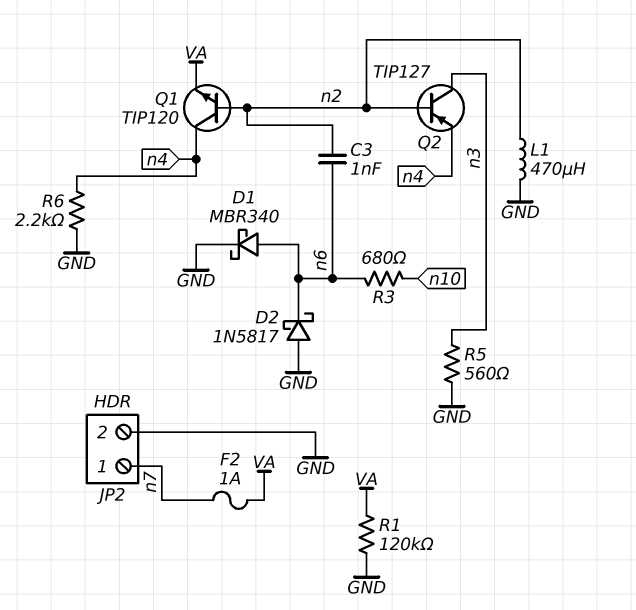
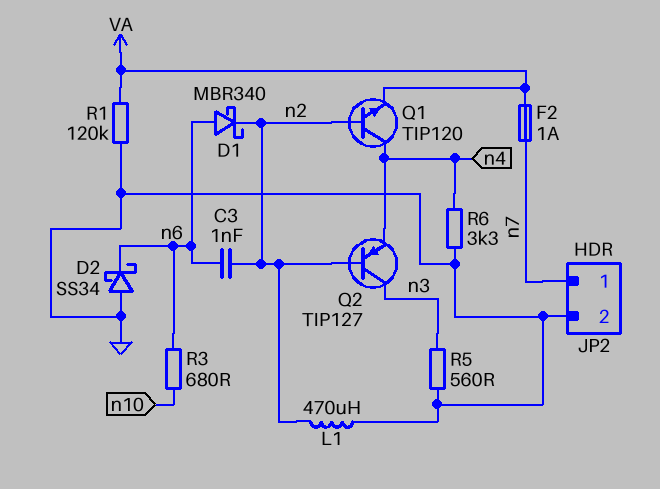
D1: schottky MBR340 (A n6, K GND) -> schottky MBR340 (A n6, K n2)
D2: schottky 1N5817 (A GND, K n6) -> schottky SS34 (A GND, K n6)
R6: 2.2k (GND, n4) -> 3.3k (GND, n4)

